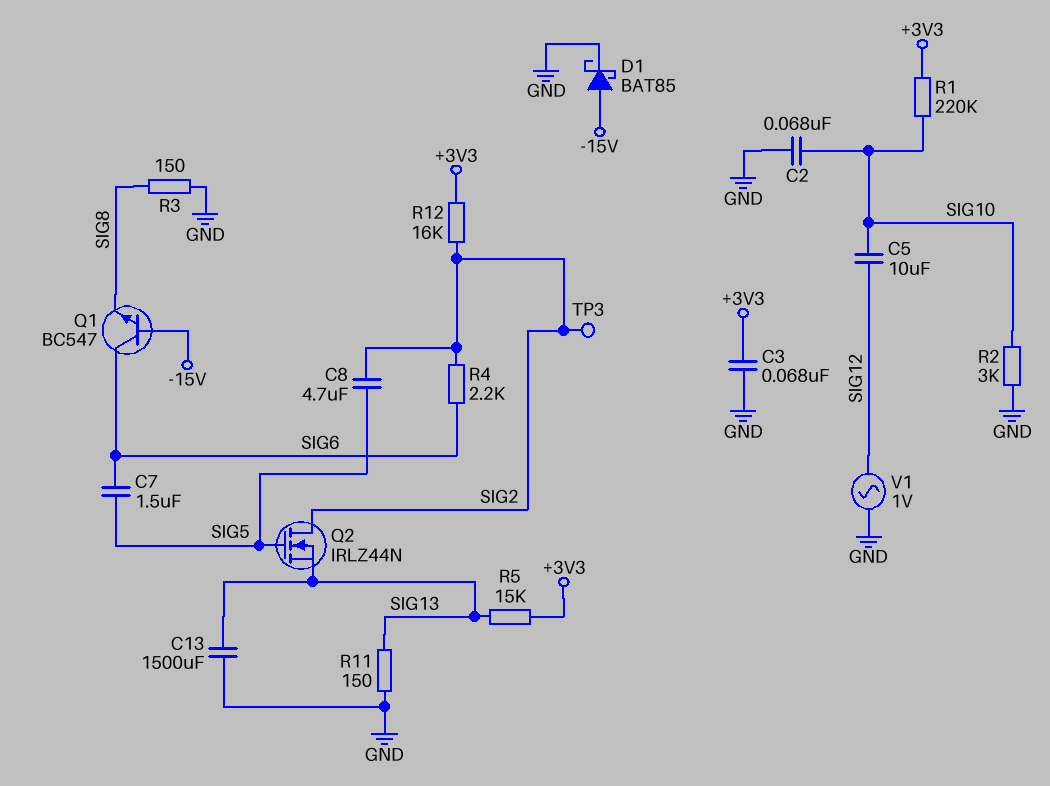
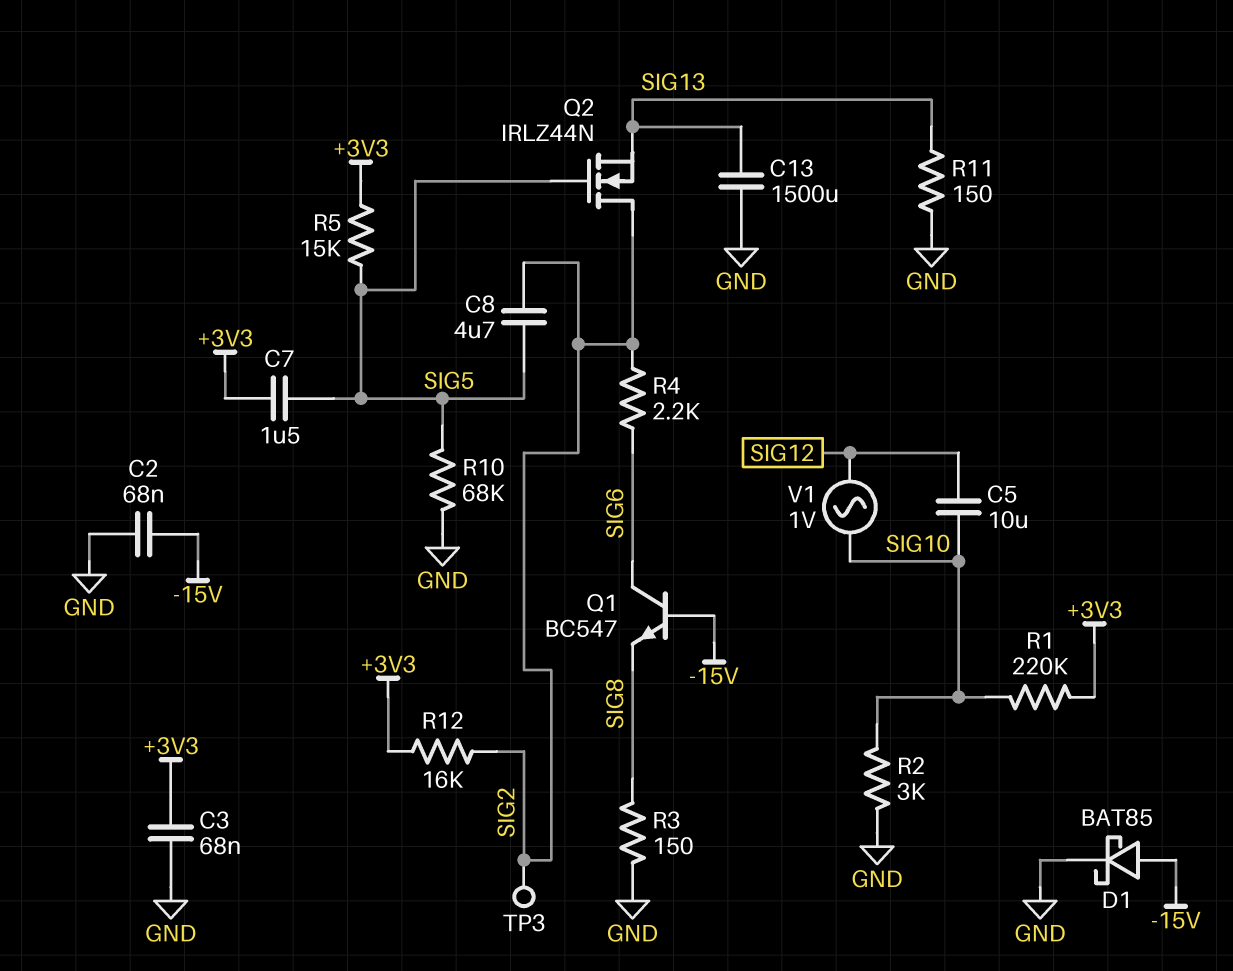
C2: 68nF (GND, SIG10) -> 68nF (-15V, GND)
C7: 1.5uF (SIG5, SIG6) -> 1.5uF (+3V3, SIG5)
R5: 15k (+3V3, SIG13) -> 15k (+3V3, SIG5)
R10: none -> 68k (GND, SIG5)
V1: AC 1V (GND, SIG12) -> AC 1V (SIG10, SIG12)

